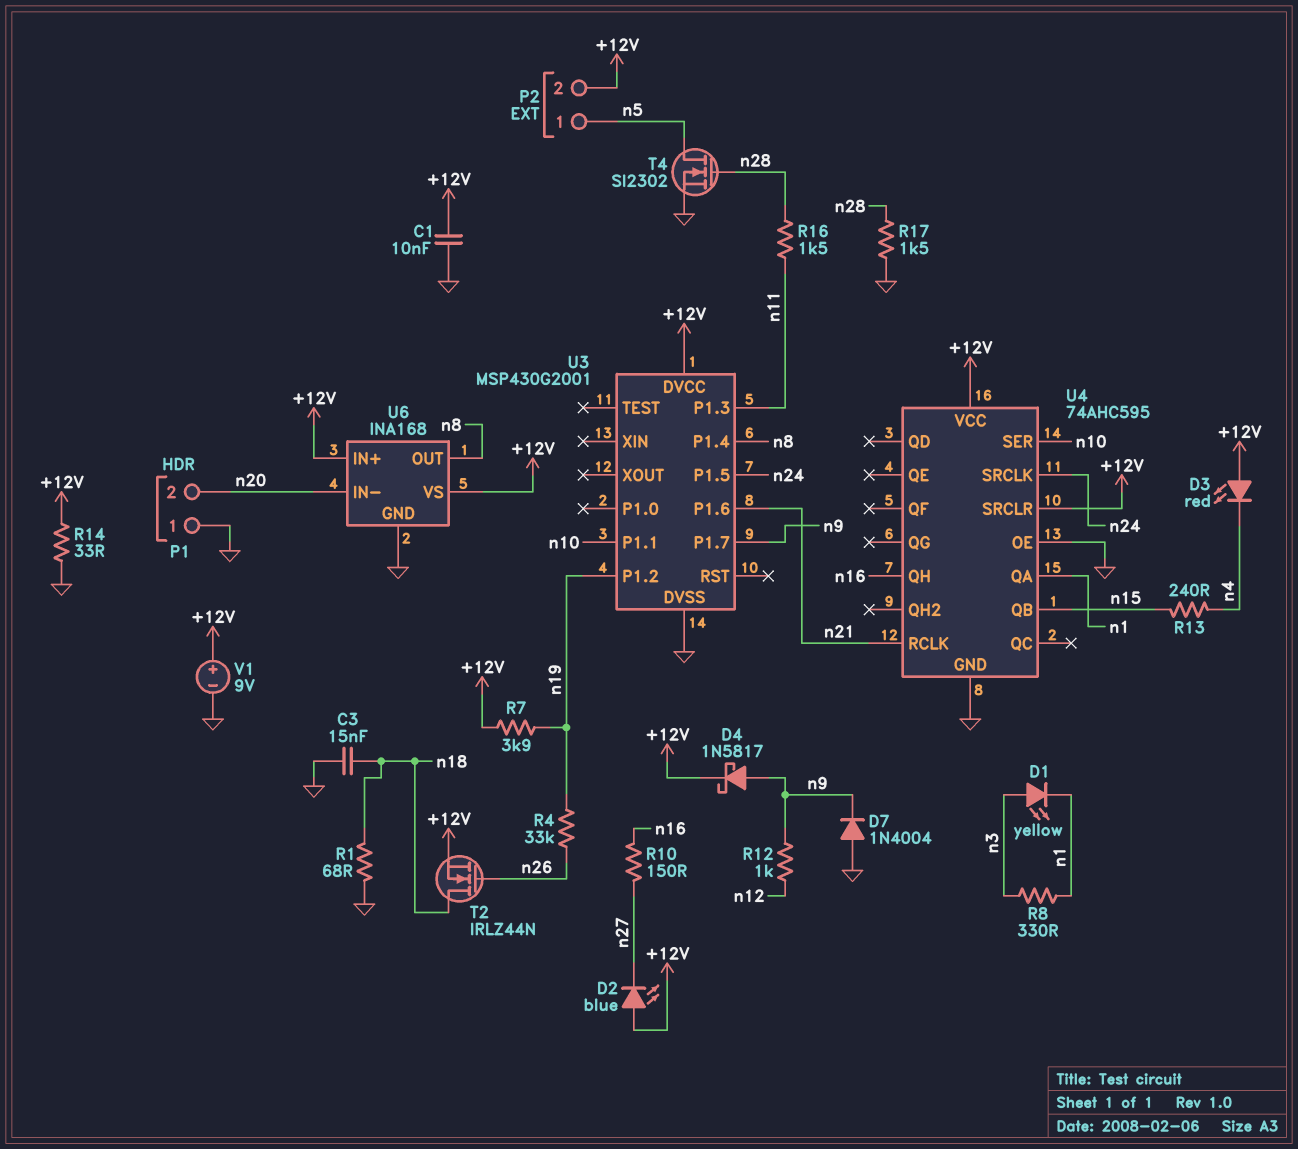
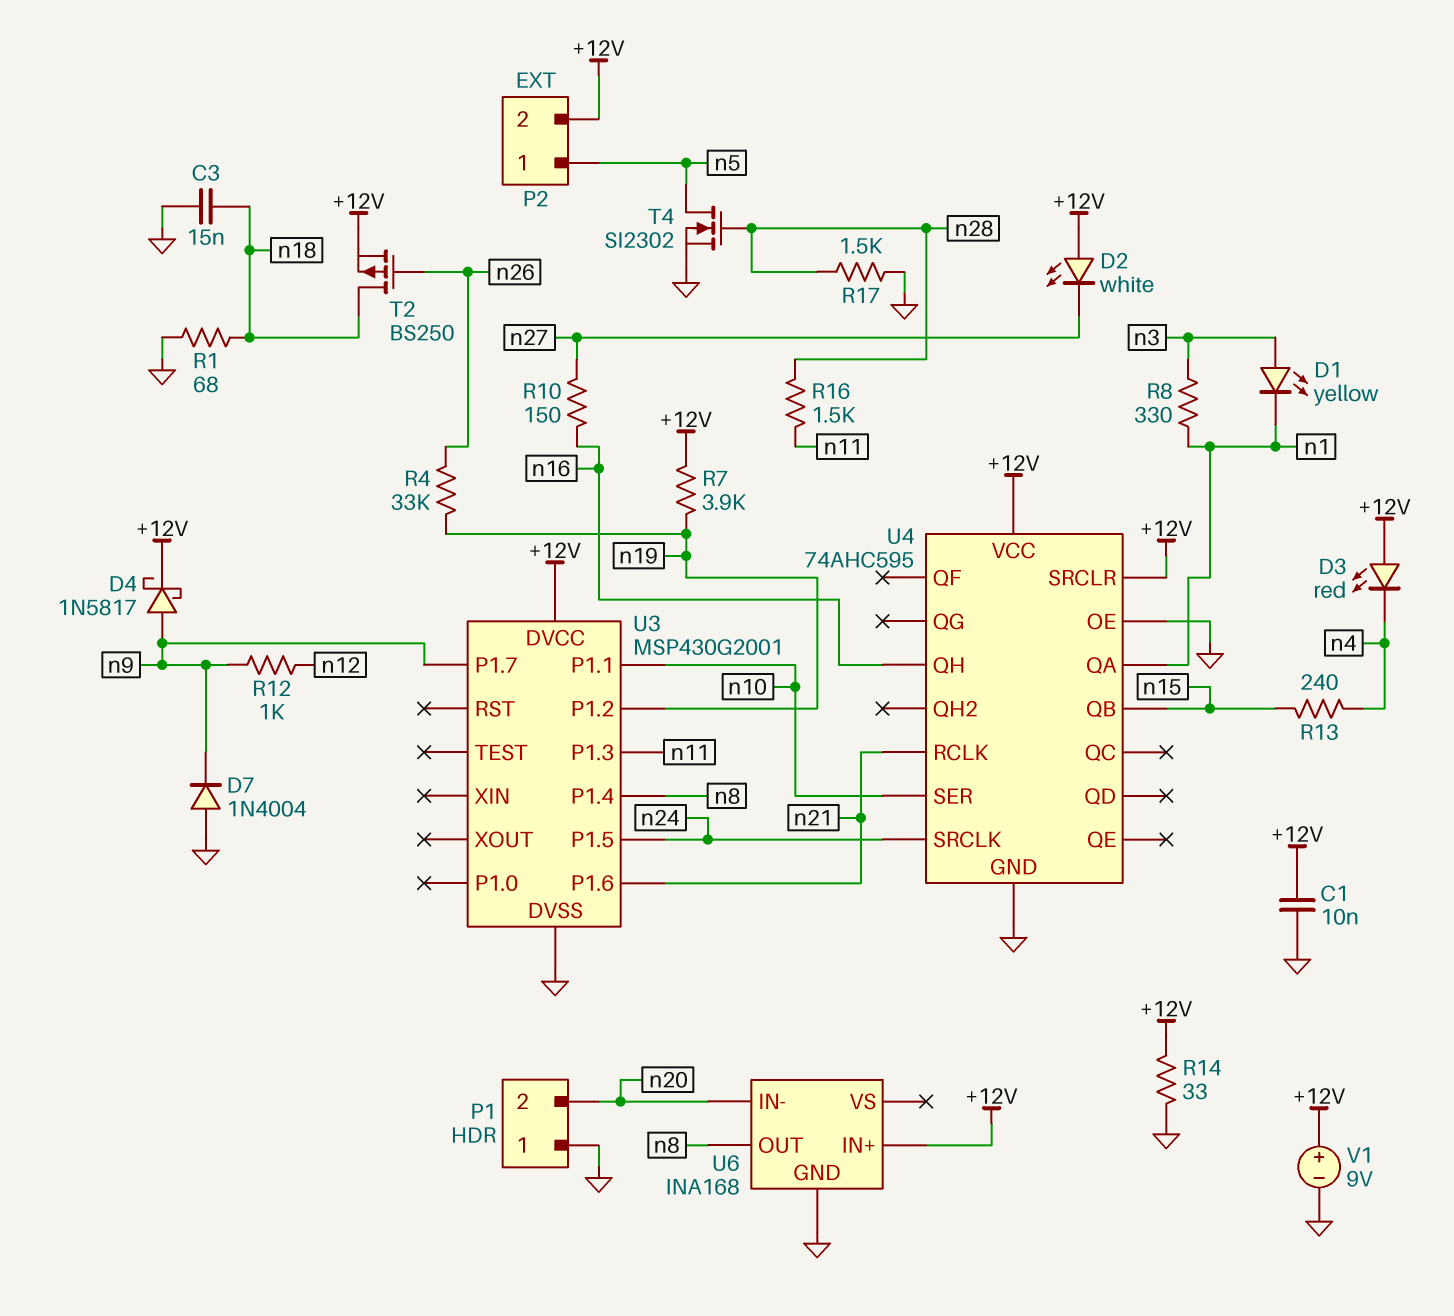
D2: LED blue (A +12V, K n27) -> LED white (A +12V, K n27)
T2: NMOS IRLZ44N (G n26, D n18, S +12V) -> PMOS BS250 (G n26, D n18, S +12V)
U6 pin VS: +12V -> none

